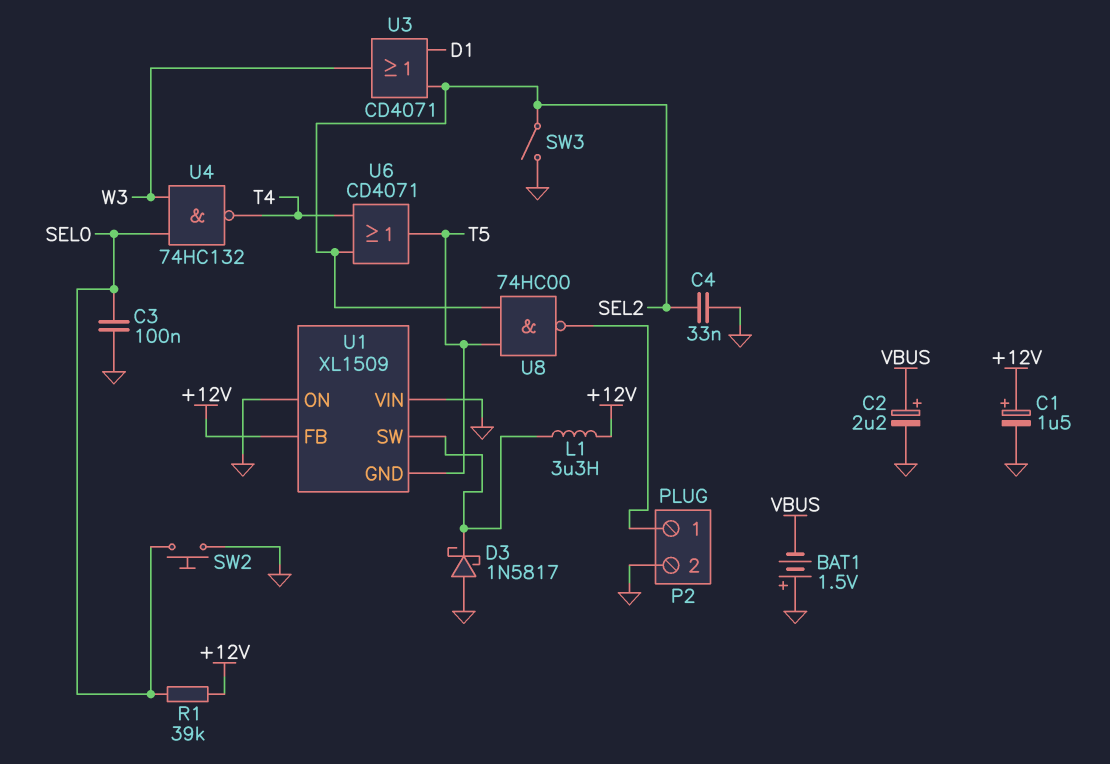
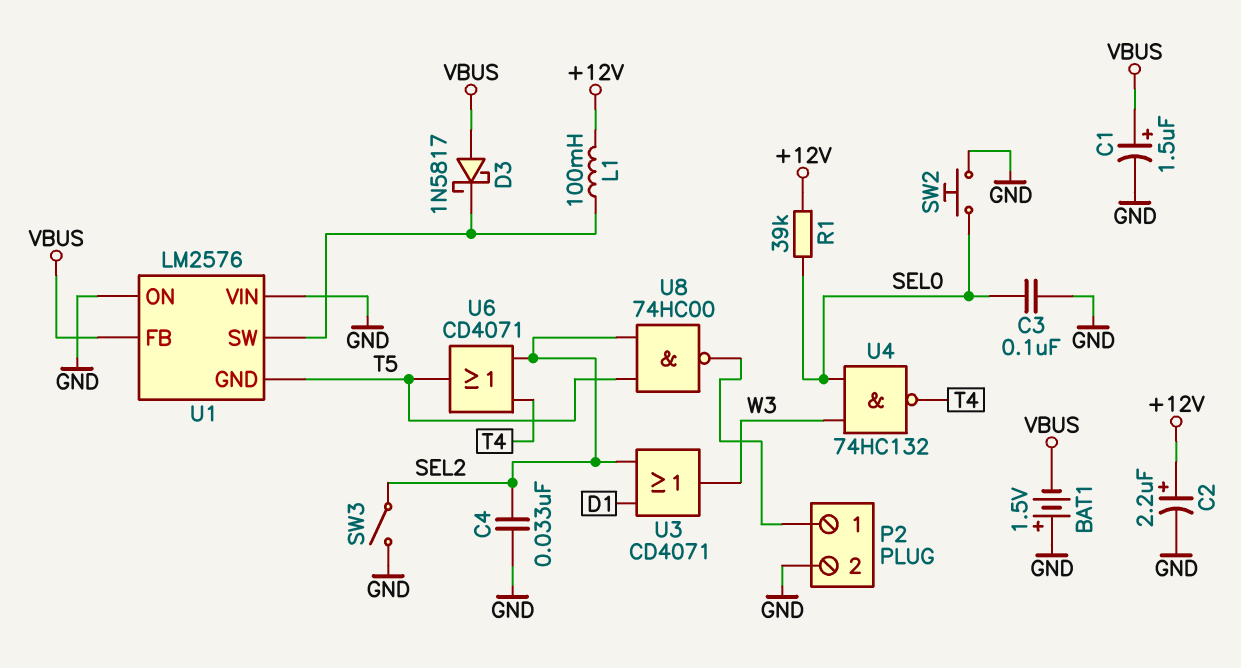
C1: 1.5uF (plus +12V, minus GND) -> 1.5uF (plus VBUS, minus GND)
C2: 2.2uF (plus VBUS, minus GND) -> 2.2uF (plus +12V, minus GND)
D3: schottky 1N5817 (A GND, K U1/SW) -> schottky 1N5817 (A VBUS, K U1/SW)
L1: 3.3uH (+12V, U1/SW) -> 100mH (+12V, U1/SW)
U1: XL1509 -> LM2576
U1 pin FB: +12V -> VBUS

